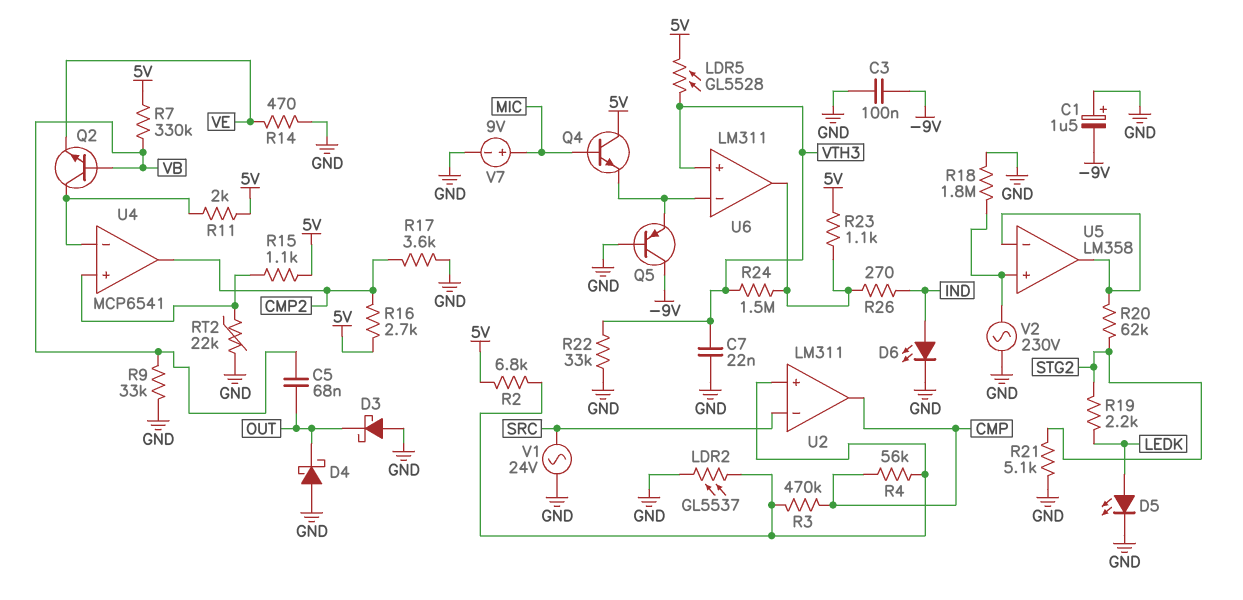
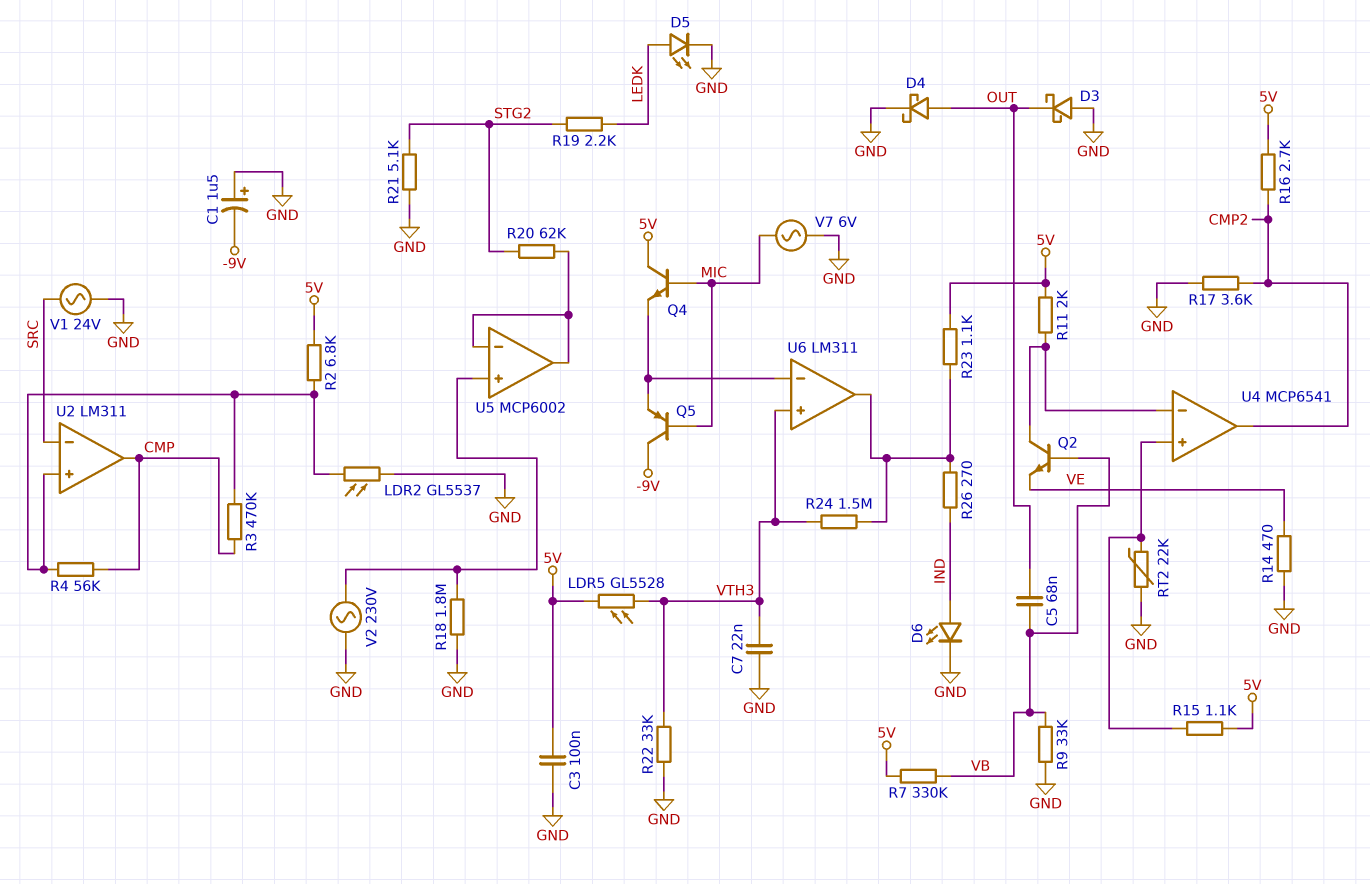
C3: 100nF (-9V, GND) -> 100nF (5V, GND)
D4: schottky (A GND, K OUT) -> schottky (A OUT, K GND)
Q5: PNP (B GND, C -9V, E U6/in-) -> PNP (B MIC, C -9V, E U6/in-)
U5: LM358 -> MCP6002
V7: 9V (plus MIC, minus GND) -> AC 6V (GND, MIC)

